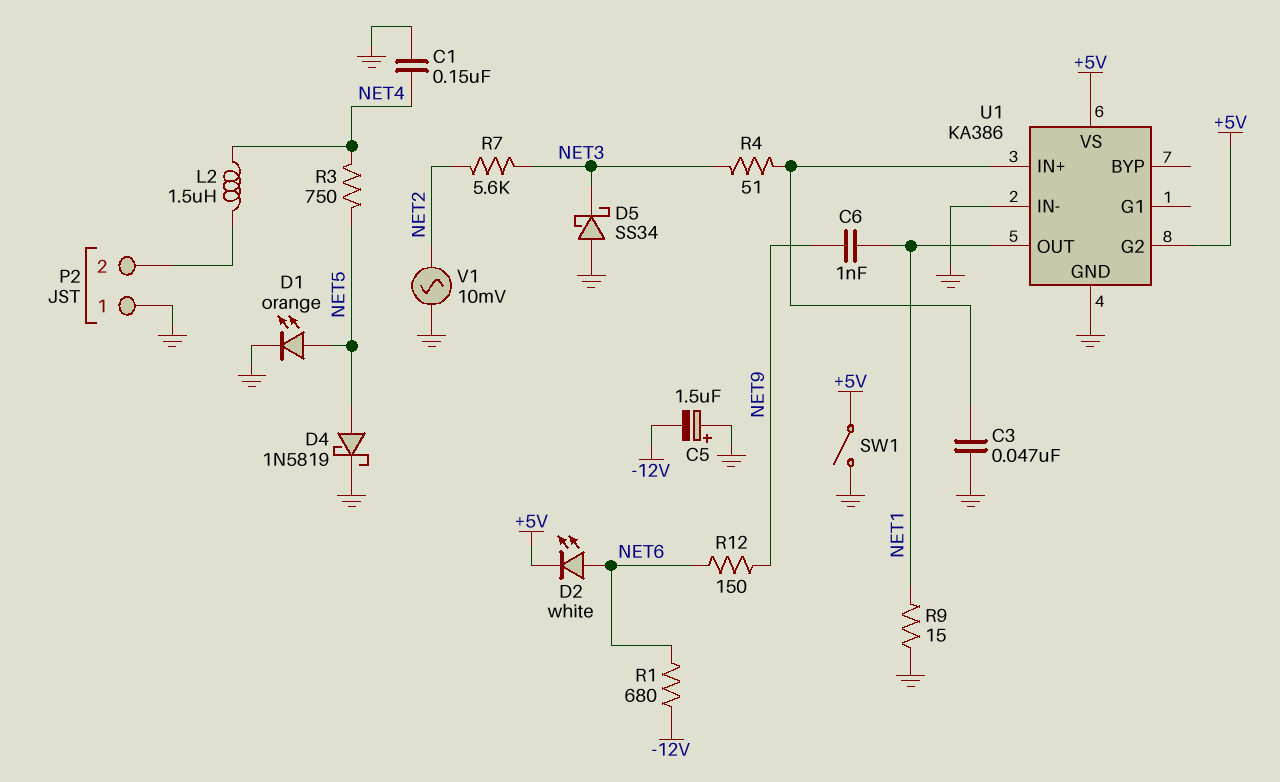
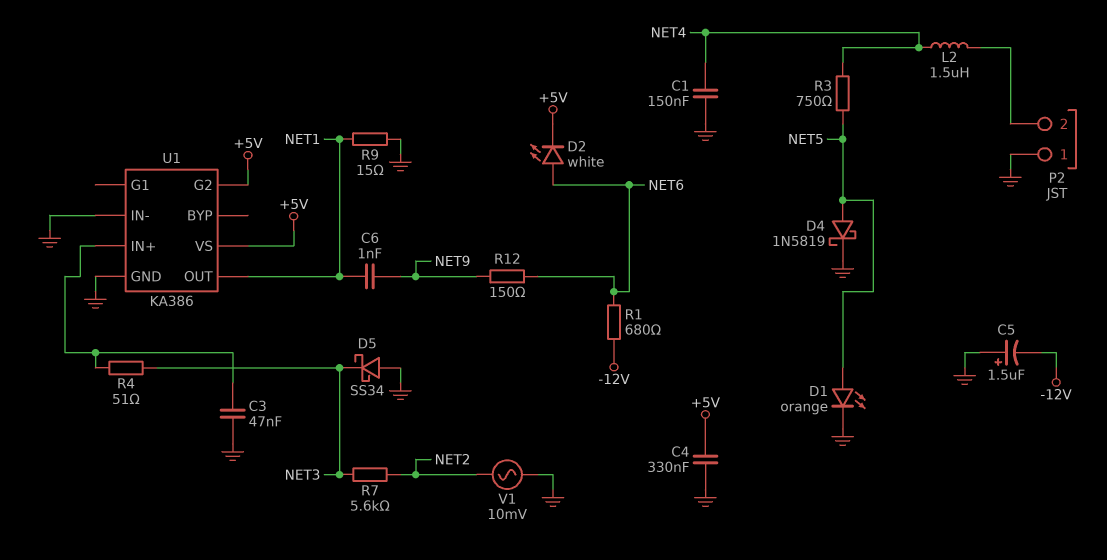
C4: none -> 330nF (+5V, GND)
SW1: switch (+5V, GND) -> none

